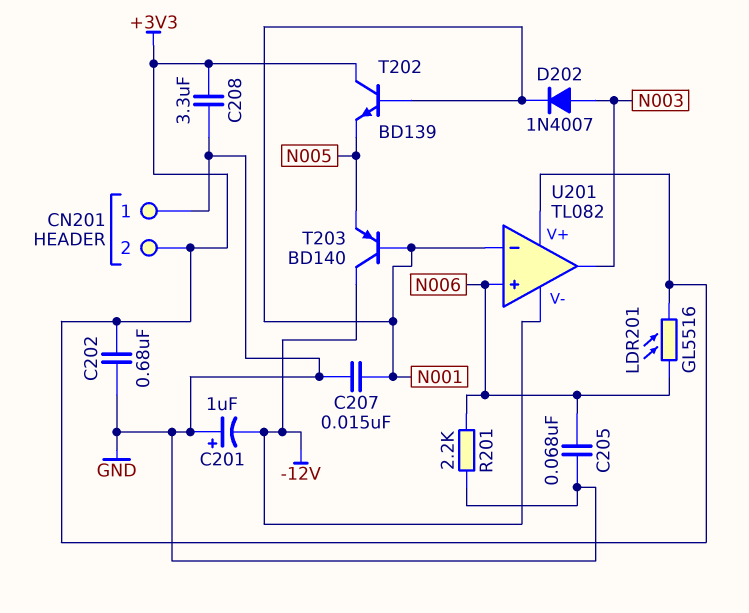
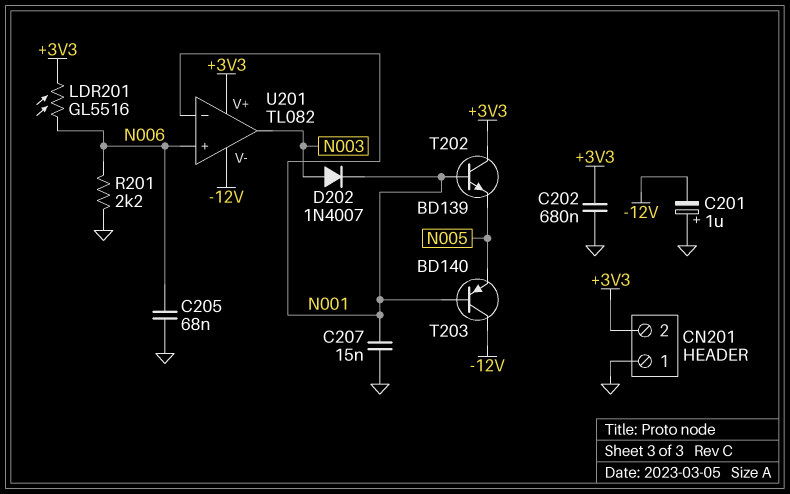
C208: 3.3uF (+3V3, GND) -> none

